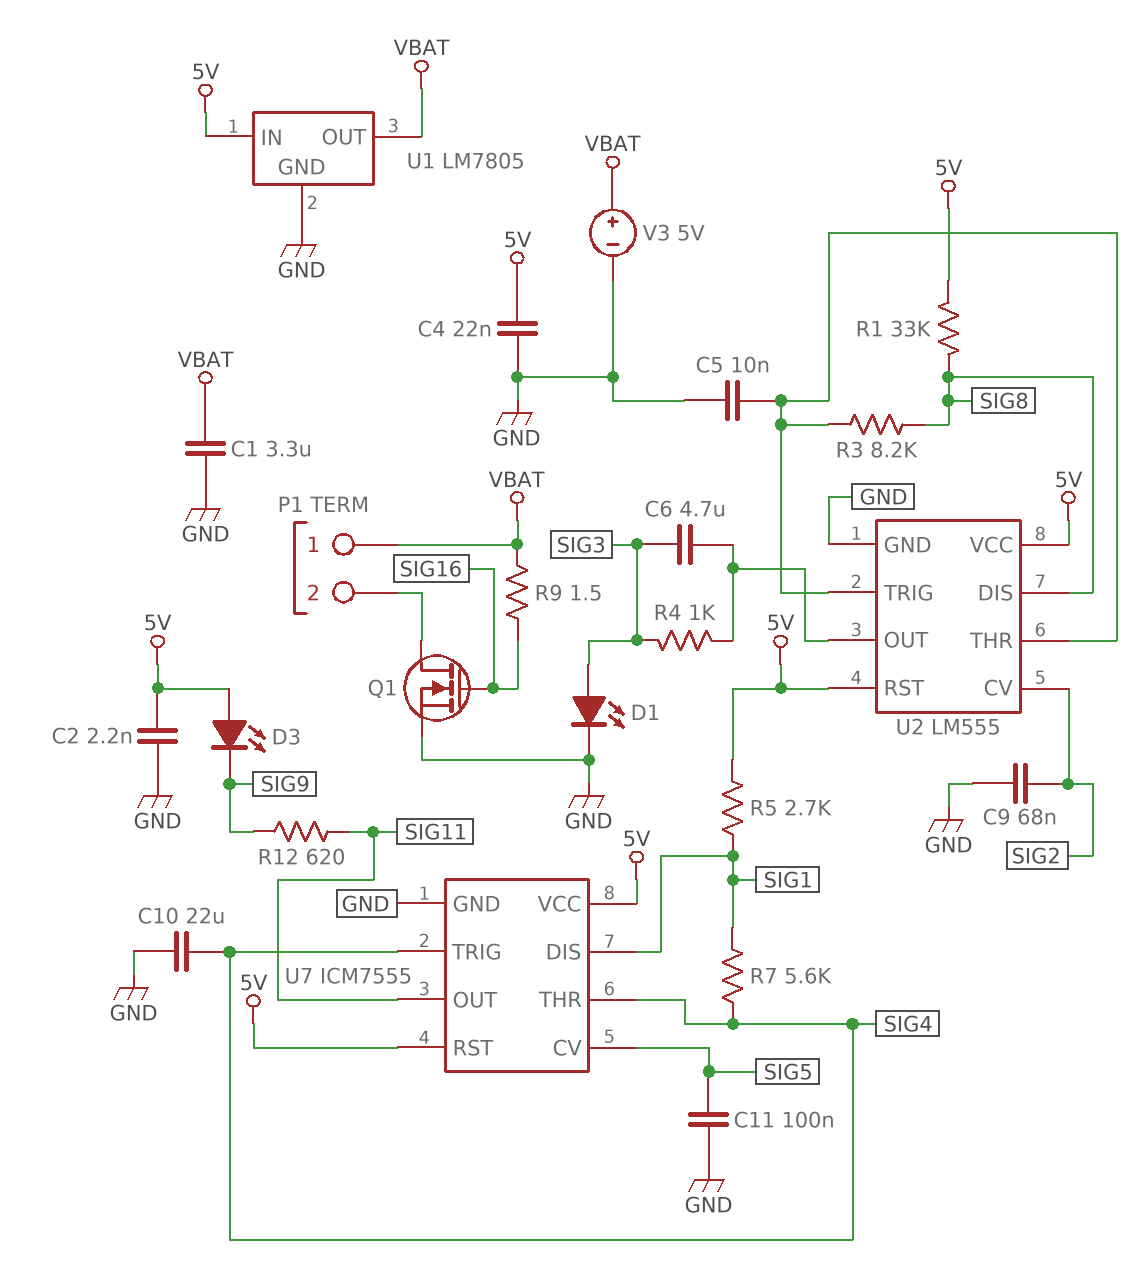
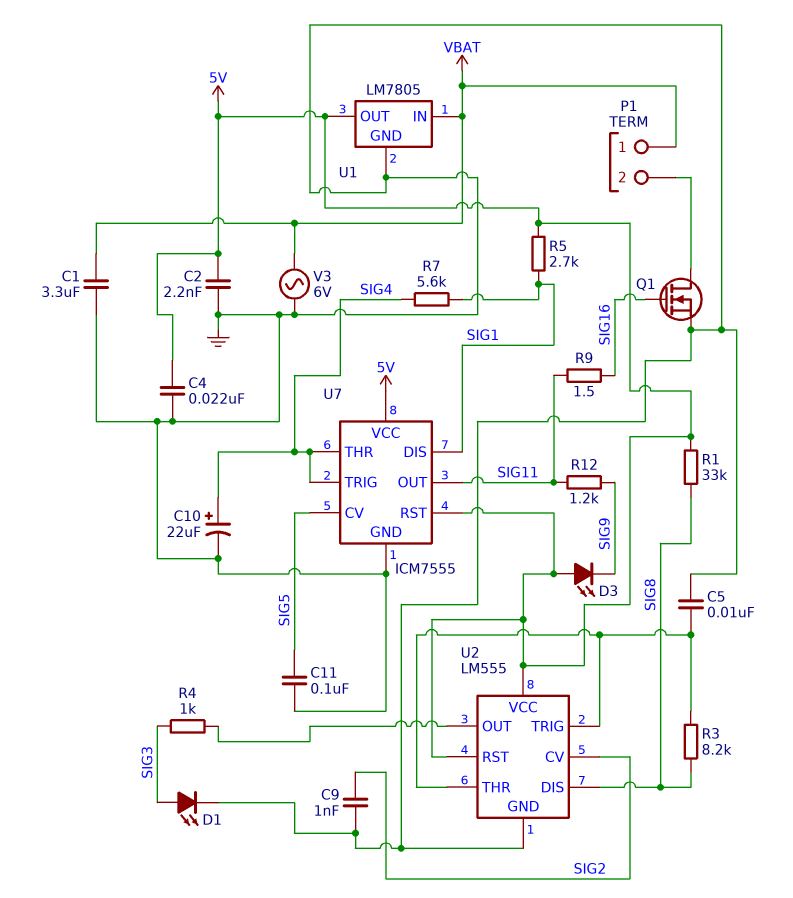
C6: 4.7uF (SIG3, U2/OUT) -> none
C9: 68nF (GND, SIG2) -> 1nF (GND, SIG2)
C10: 22uF (GND, SIG4) -> 22uF (plus SIG4, minus GND)
R9: 1.5 (SIG16, VBAT) -> 1.5 (SIG11, SIG16)
R12: 620 (SIG9, SIG11) -> 1.2k (SIG9, SIG11)
U1 pin IN: 5V -> VBAT
U1 pin OUT: VBAT -> 5V
V3: 5V (plus VBAT, minus GND) -> AC 6V (GND, VBAT)

